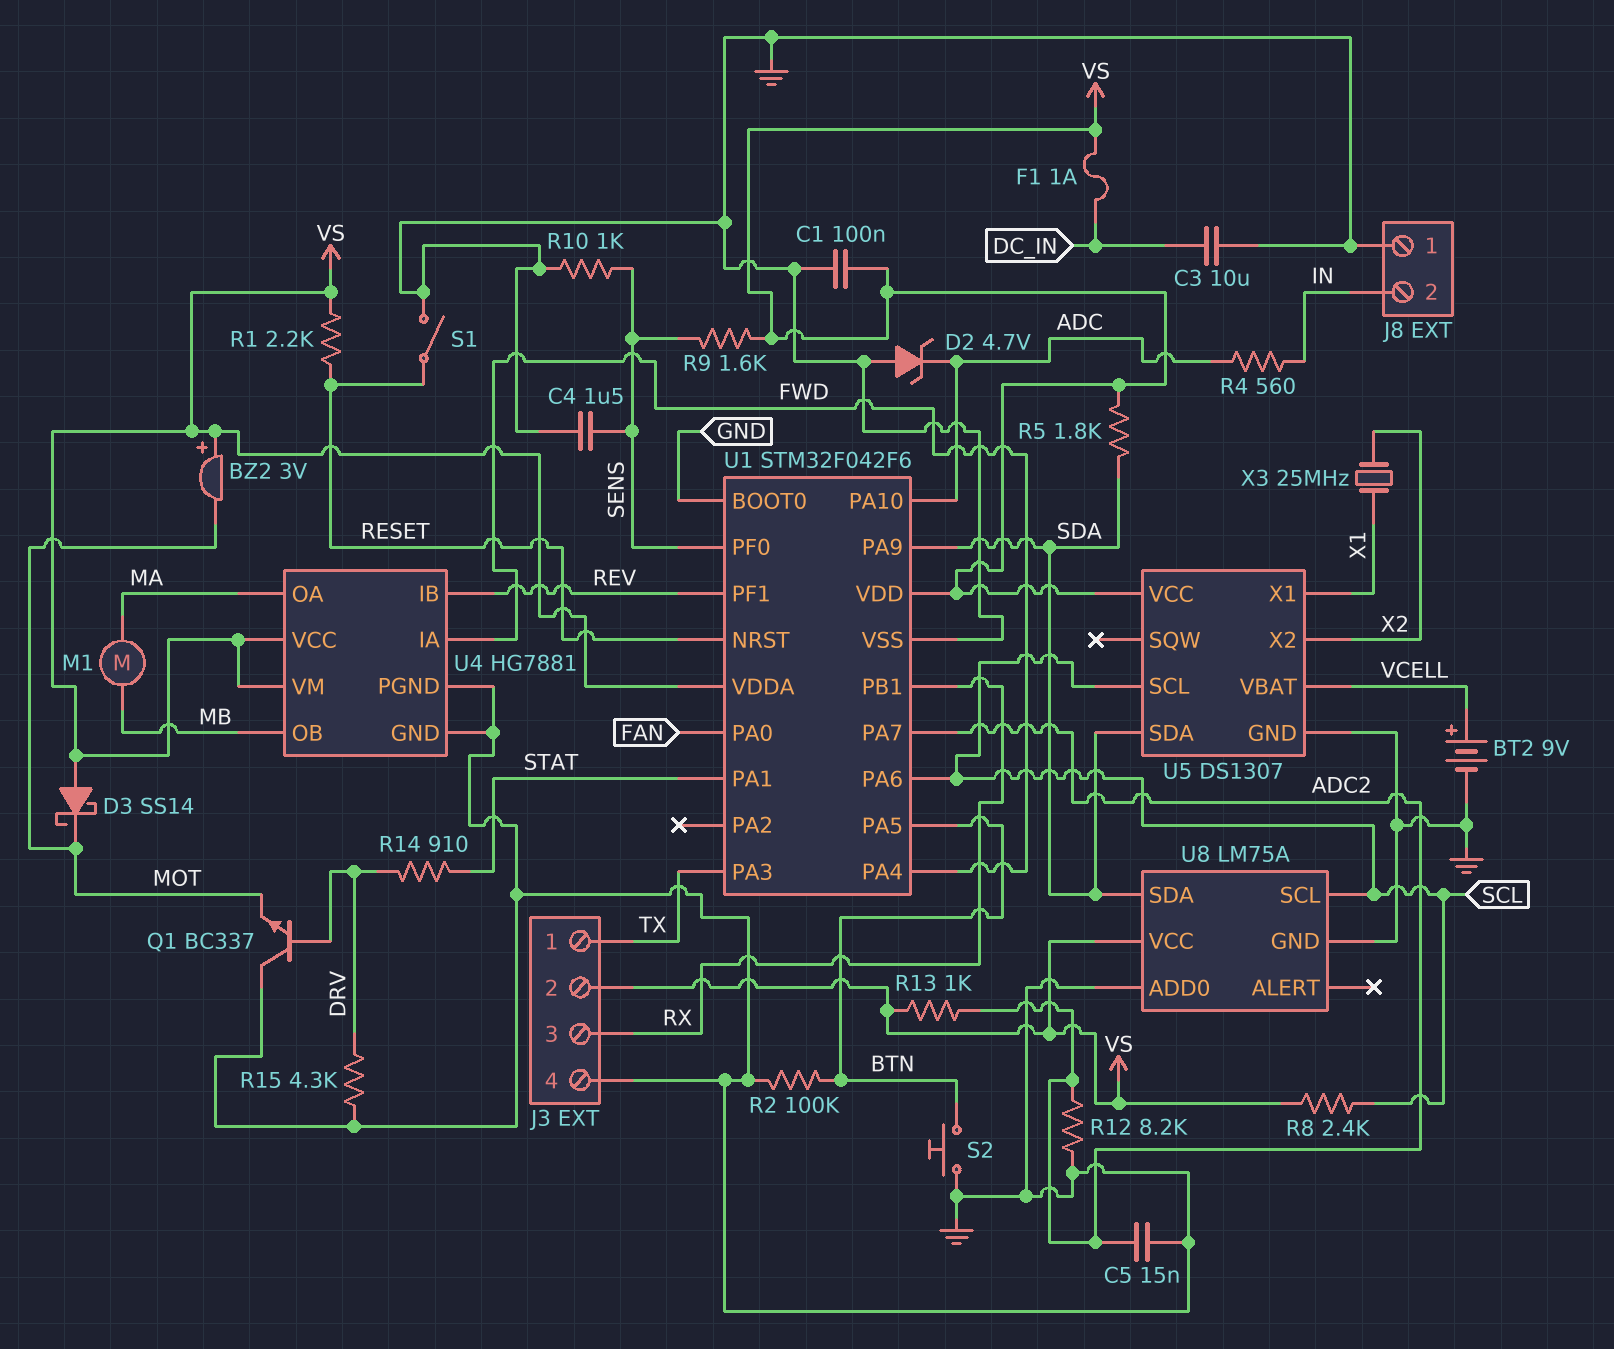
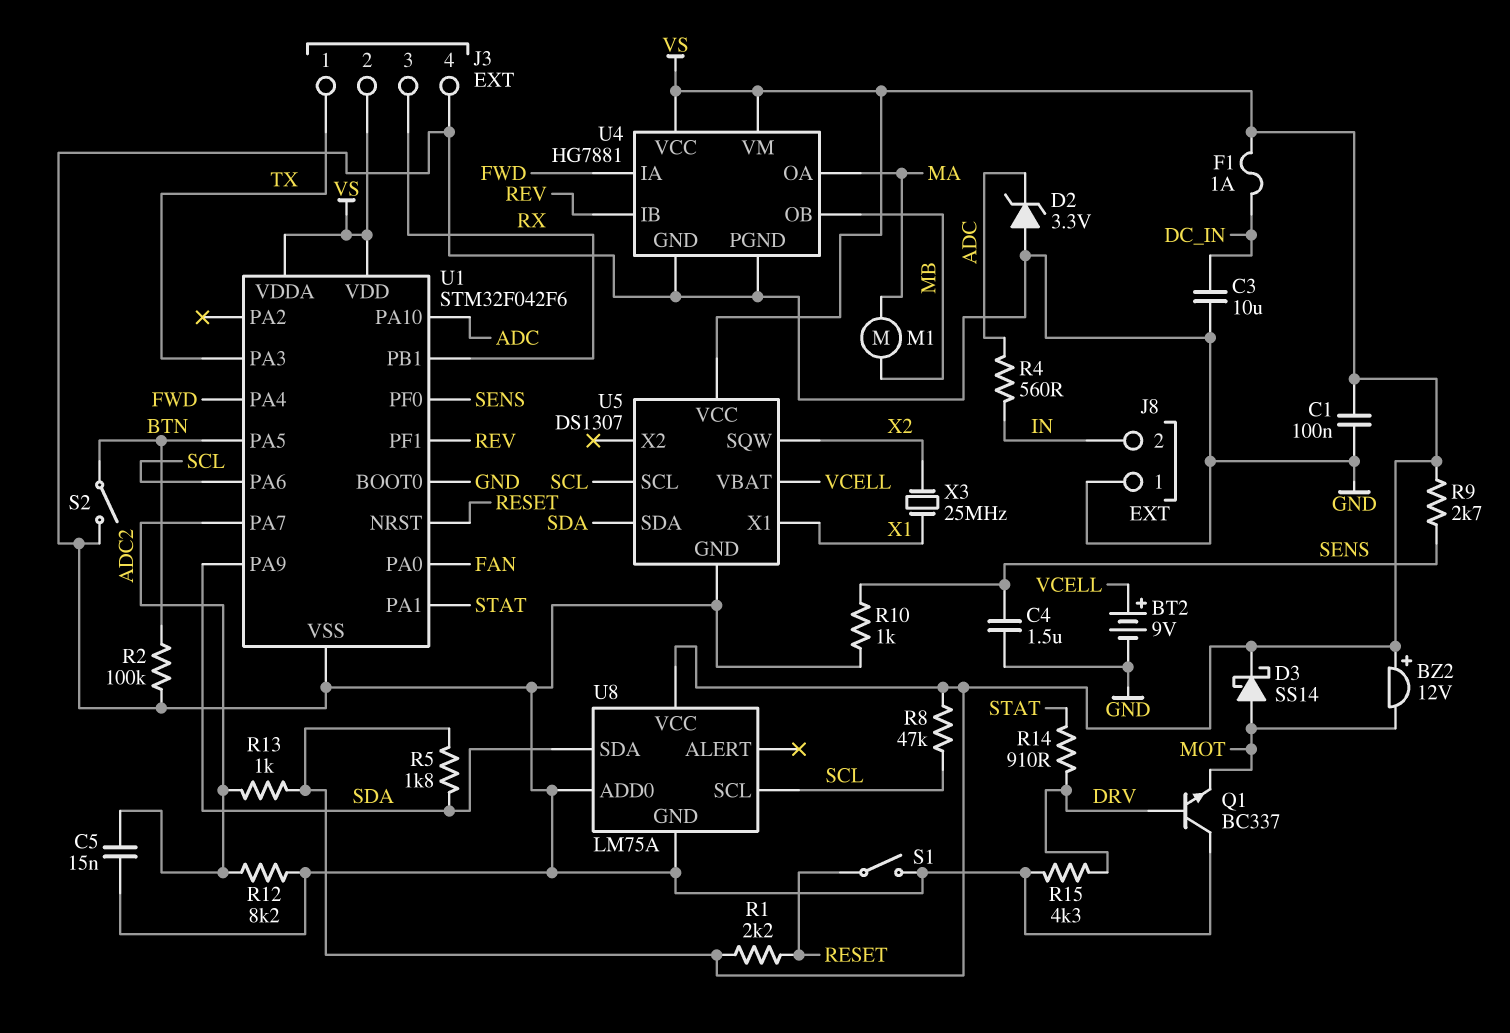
BZ2: buzzer 3V (plus VS, minus MOT) -> buzzer 12V (plus VS, minus MOT)
D2: zener 4.7V (A GND, K ADC) -> zener 3.3V (A GND, K ADC)
D3: schottky SS14 (A VS, K MOT) -> schottky SS14 (A MOT, K VS)
R8: 2.4k (SCL, VS) -> 47k (SCL, VS)
R9: 1.6k (SENS, VS) -> 2.7k (SENS, VS)
S2: button (BTN, GND) -> switch (BTN, GND)
U5 pin SQW: none -> X2
U5 pin X2: X2 -> none

